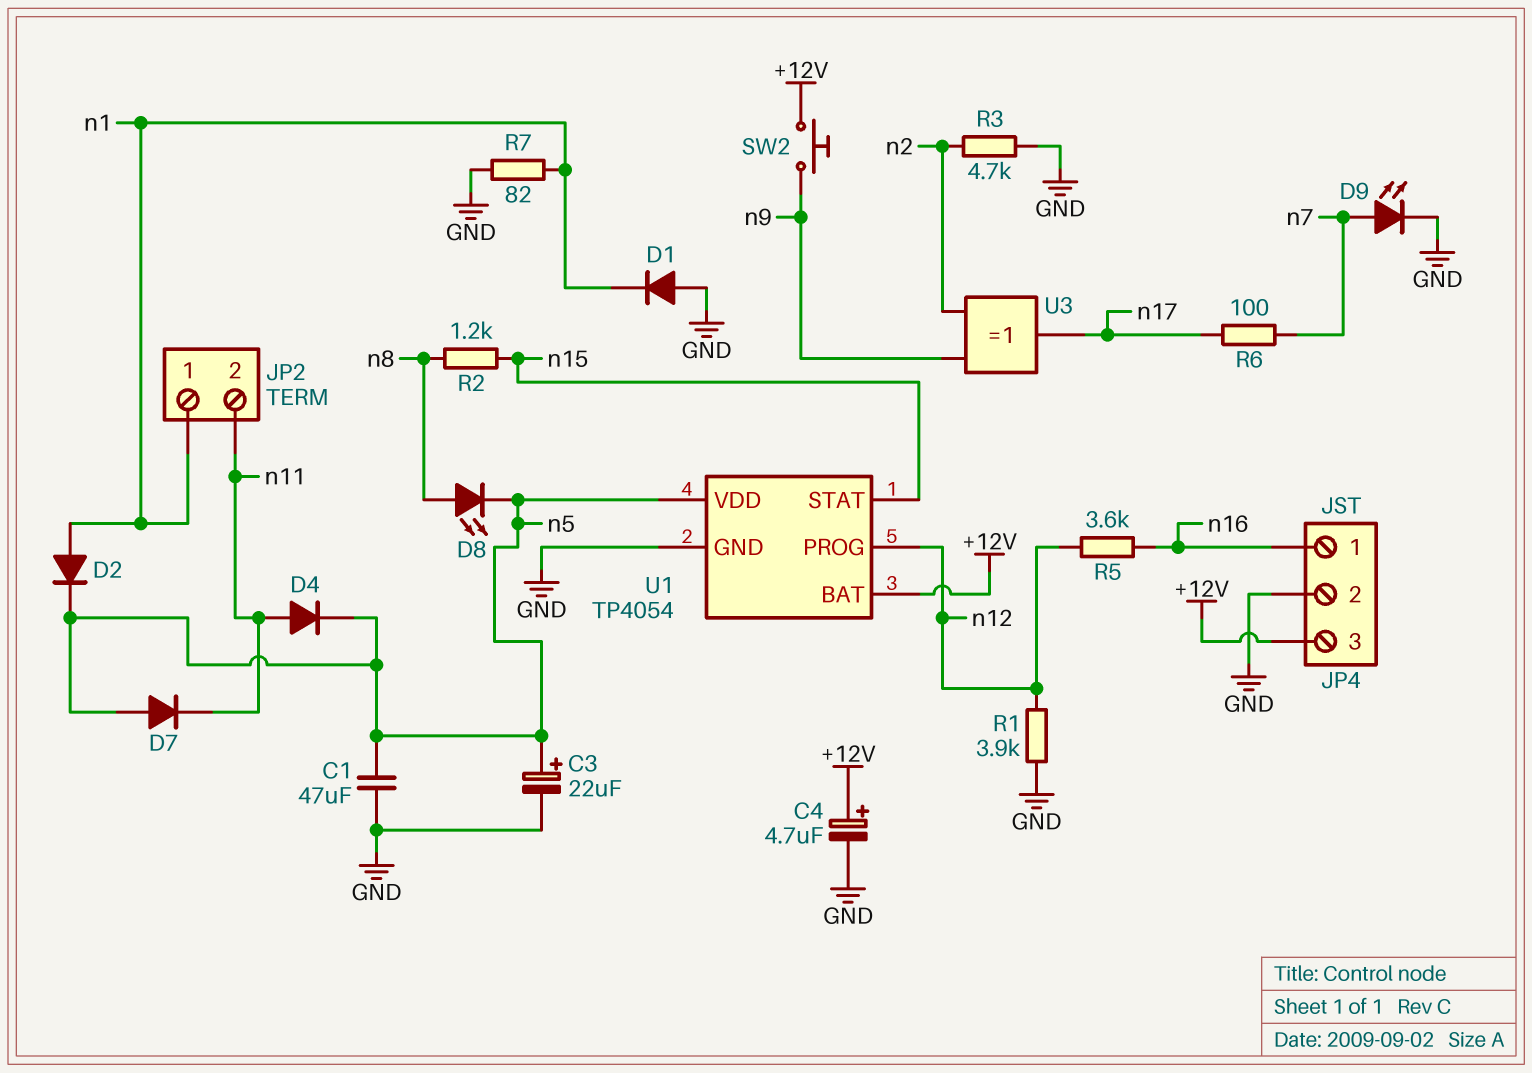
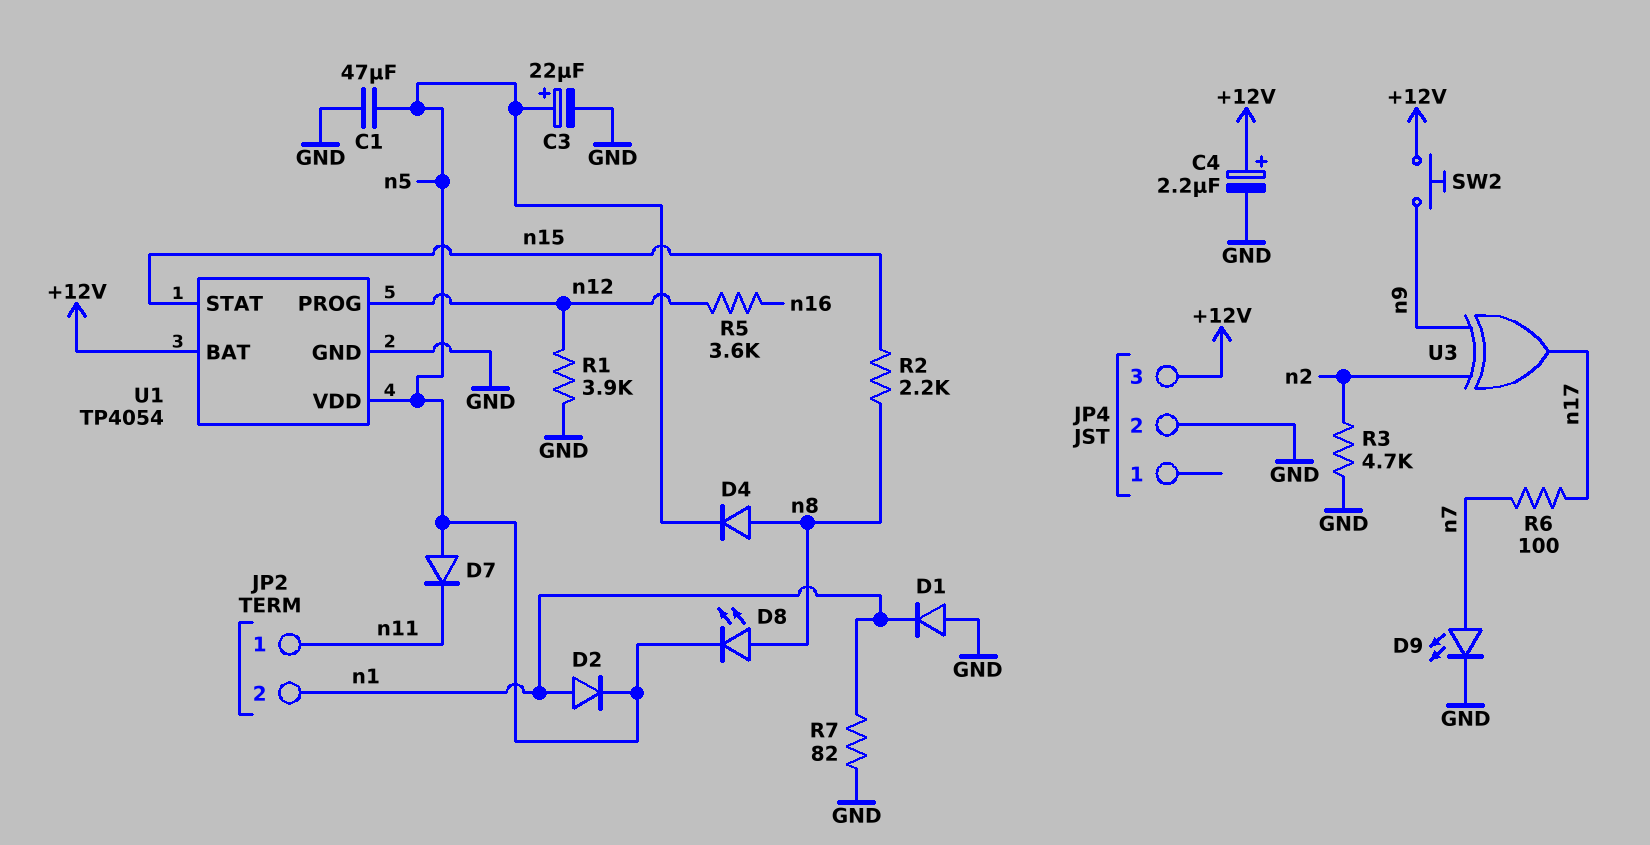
C4: 4.7uF (plus +12V, minus GND) -> 2.2uF (plus +12V, minus GND)
D4: diode (A n11, K n5) -> diode (A n8, K n5)
JP2 pin 1: n1 -> n11
JP2 pin 2: n11 -> n1
JP4 pin 1: n16 -> none
R2: 1.2k (n8, n15) -> 2.2k (n8, n15)

